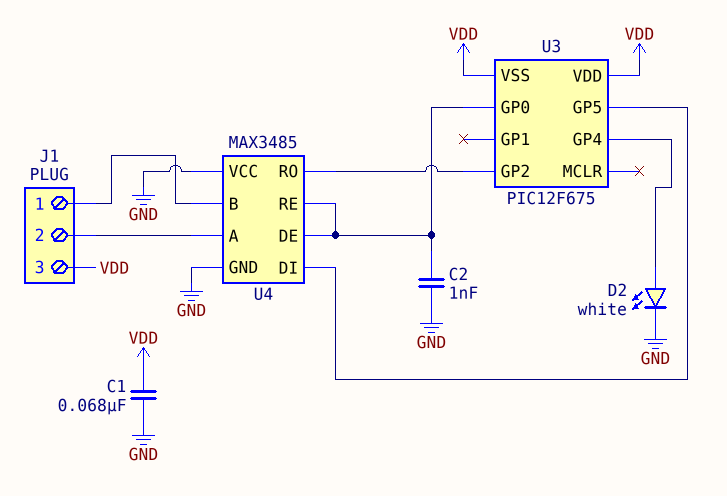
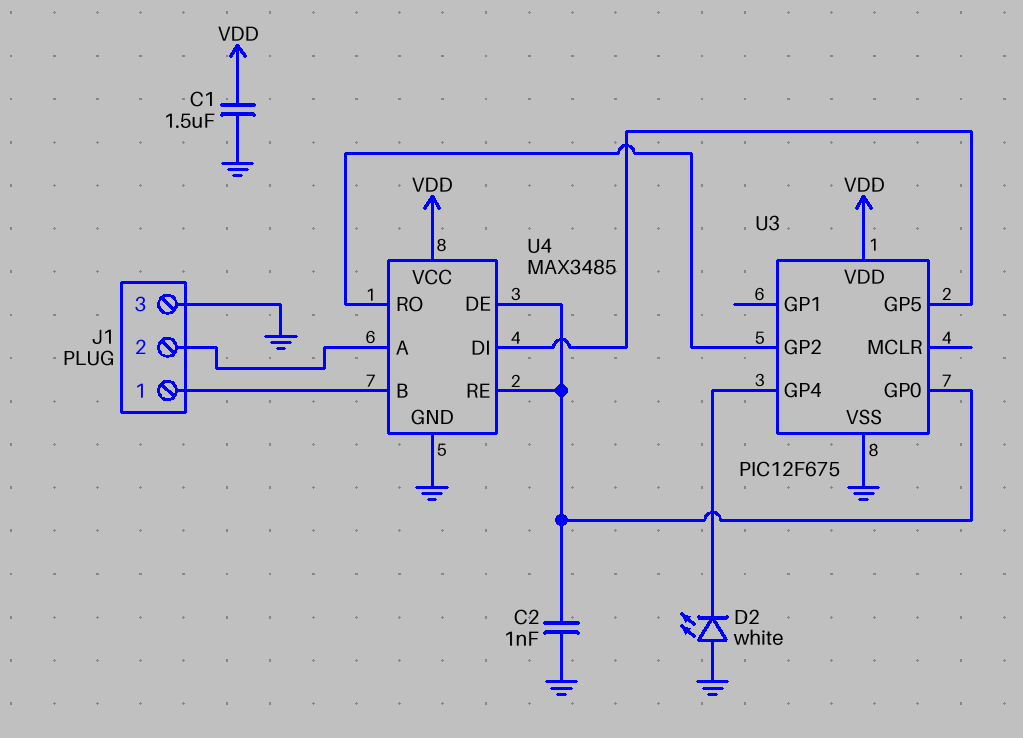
C1: 68nF (GND, VDD) -> 1.5uF (GND, VDD)
D2: LED white (A U3/GP4, K GND) -> LED white (A GND, K U3/GP4)
J1 pin 3: VDD -> GND
U3 pin VSS: VDD -> GND
U4 pin VCC: GND -> VDD

